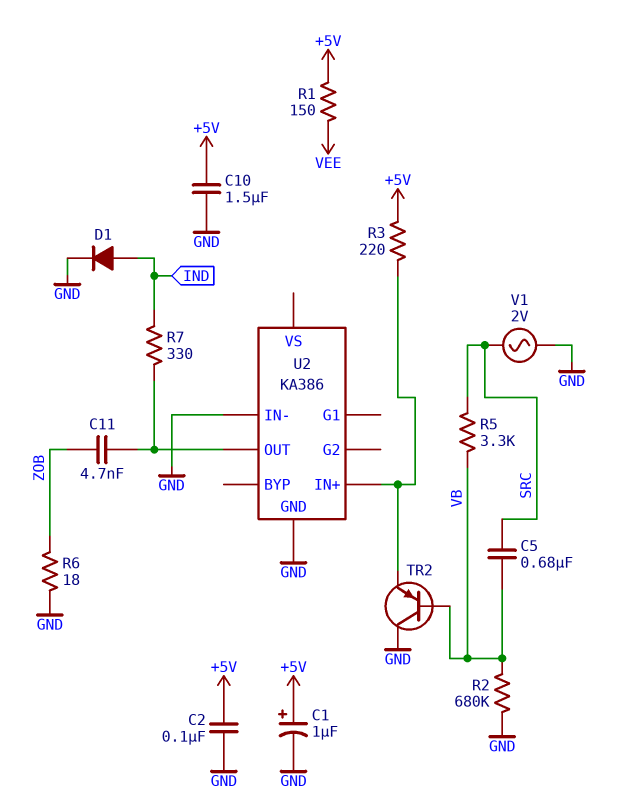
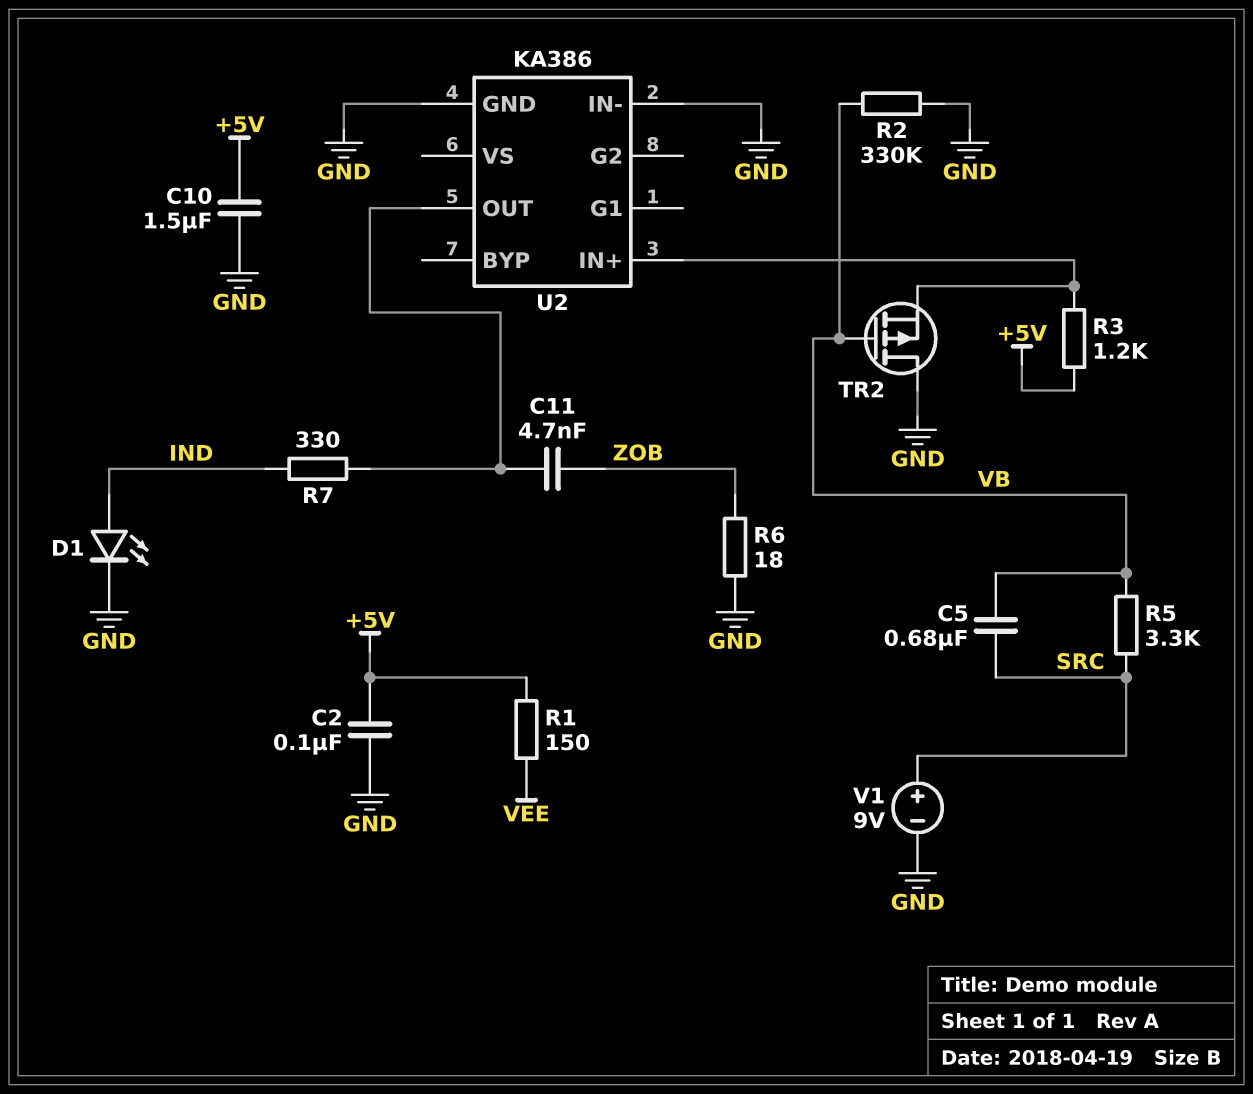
C1: 1uF (plus +5V, minus GND) -> none
D1: diode (A IND, K GND) -> LED (A IND, K GND)
R2: 680k (GND, VB) -> 330k (GND, VB)
R3: 220 (+5V, U2/IN+) -> 1.2k (+5V, U2/IN+)
TR2: PNP (B VB, C GND, E U2/IN+) -> PMOS (G VB, D GND, S U2/IN+)
V1: AC 2V (GND, SRC) -> 9V (plus SRC, minus GND)

